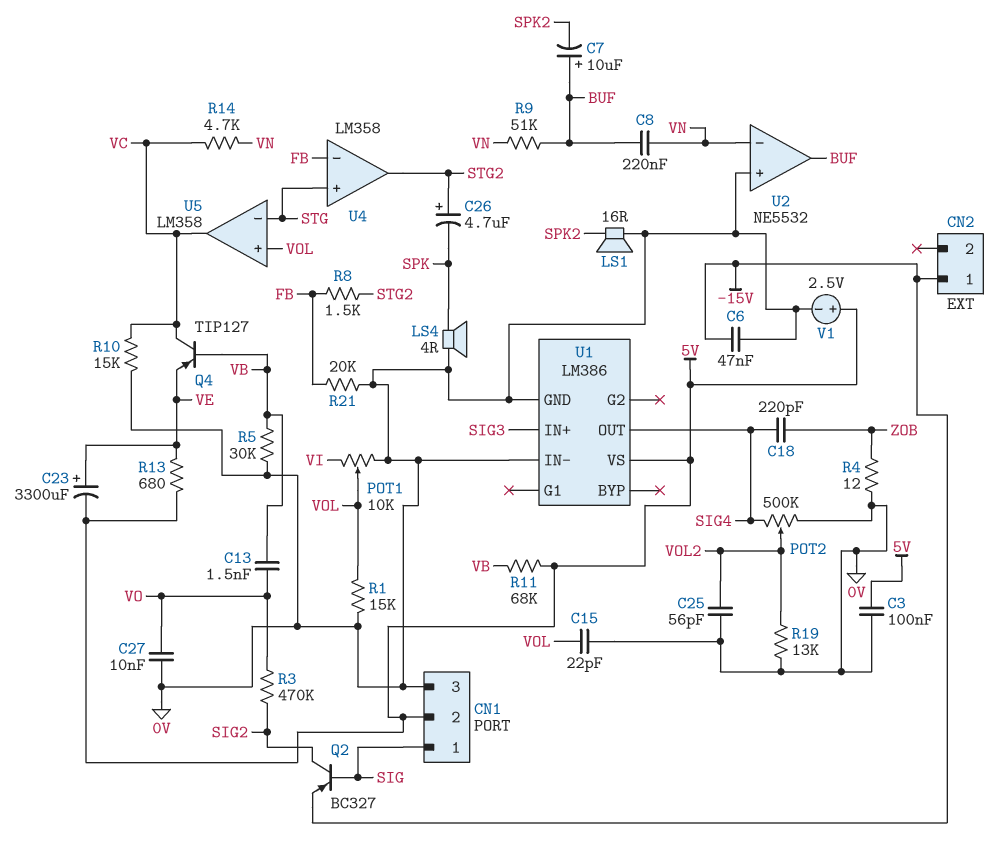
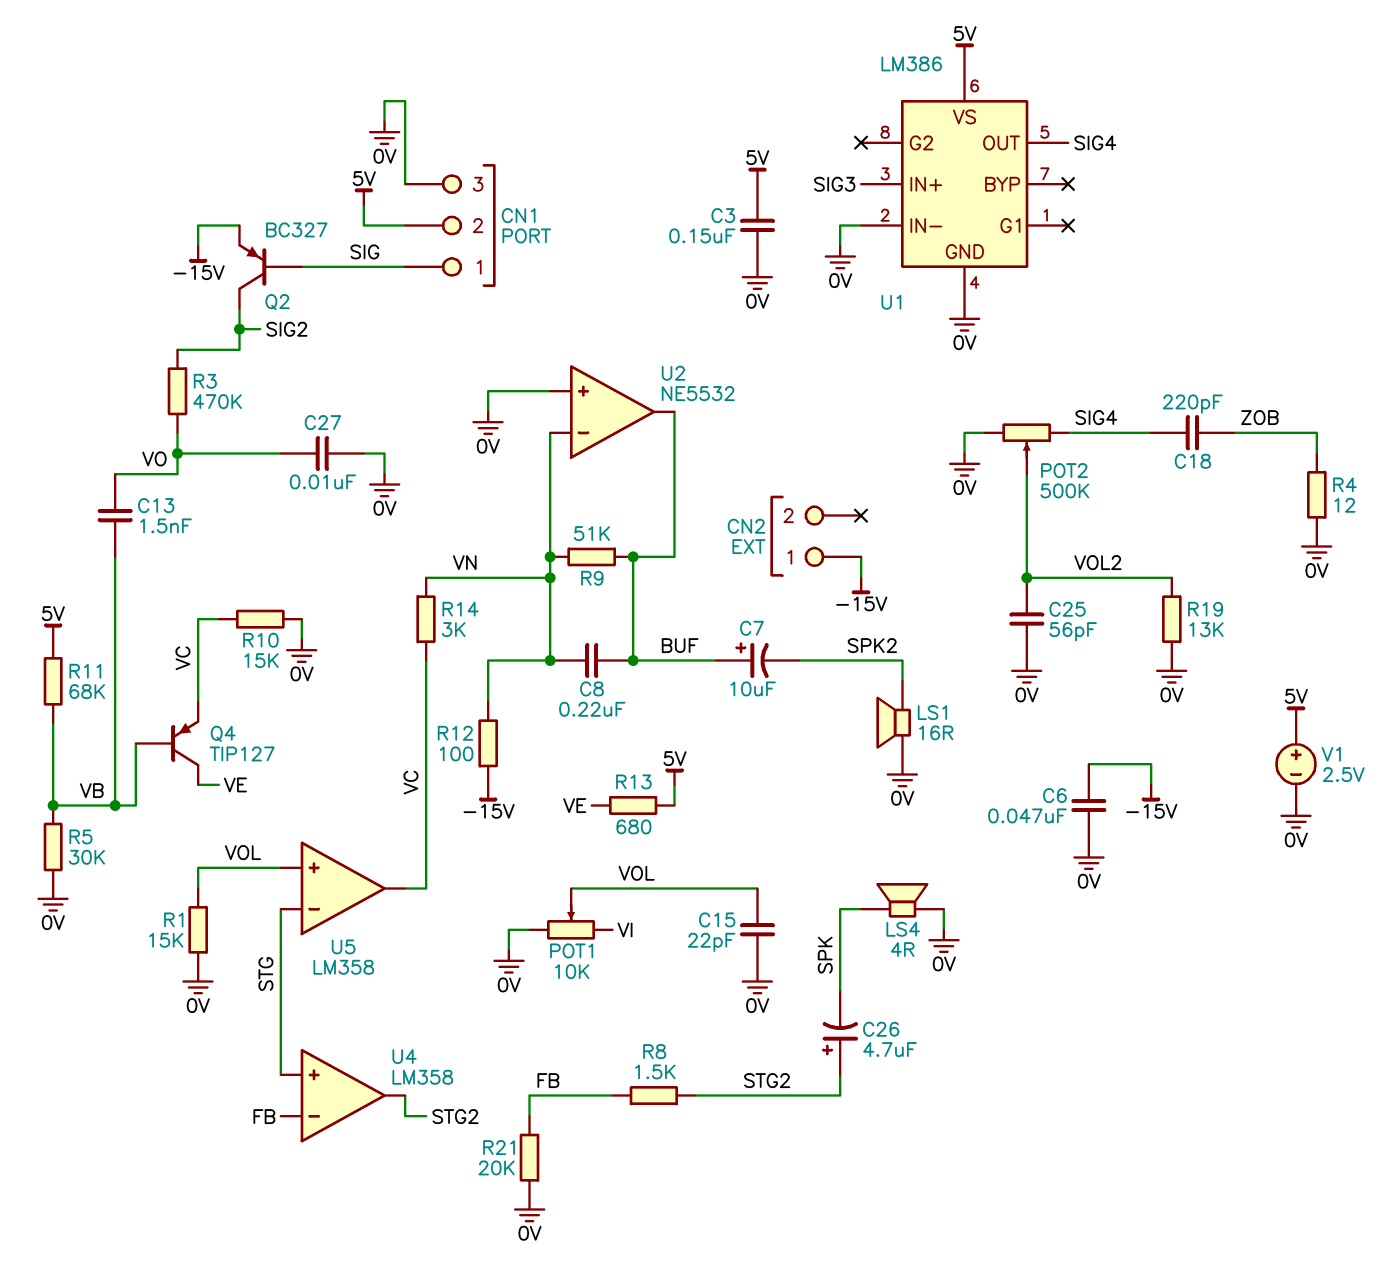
C3: 100nF (0V, 5V) -> 150nF (0V, 5V)
C23: 3300uF (plus VE, minus 5V) -> none
Q4: PNP TIP127 (B VB, C VC, E VE) -> PNP TIP127 (B VB, C VE, E VC)
R12: none -> 100 (-15V, VN)
R14: 4.7k (VC, VN) -> 3k (VC, VN)

